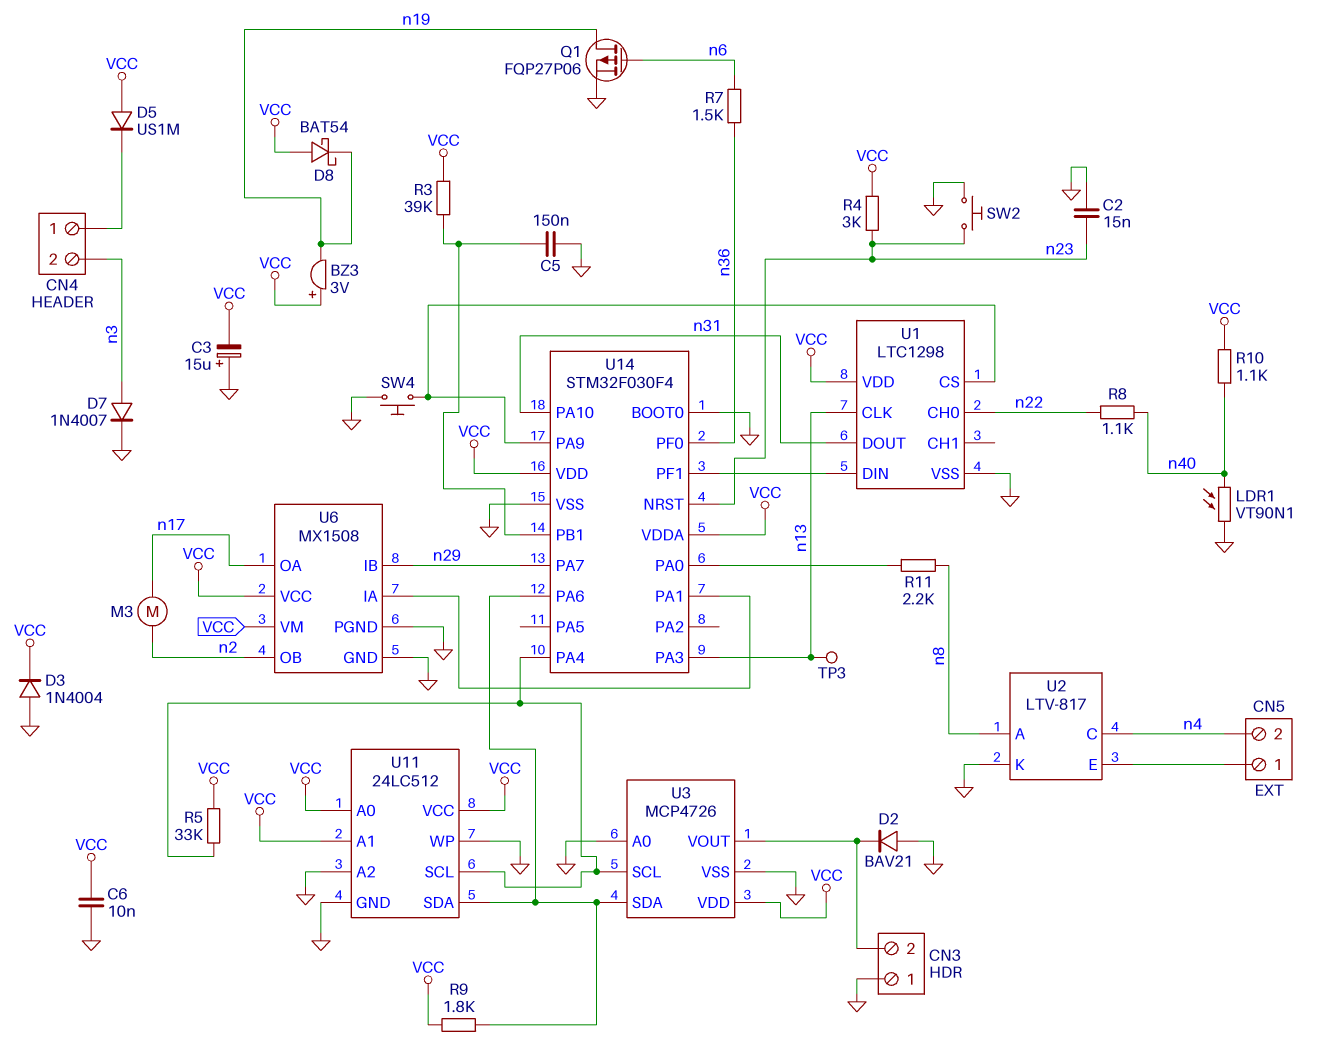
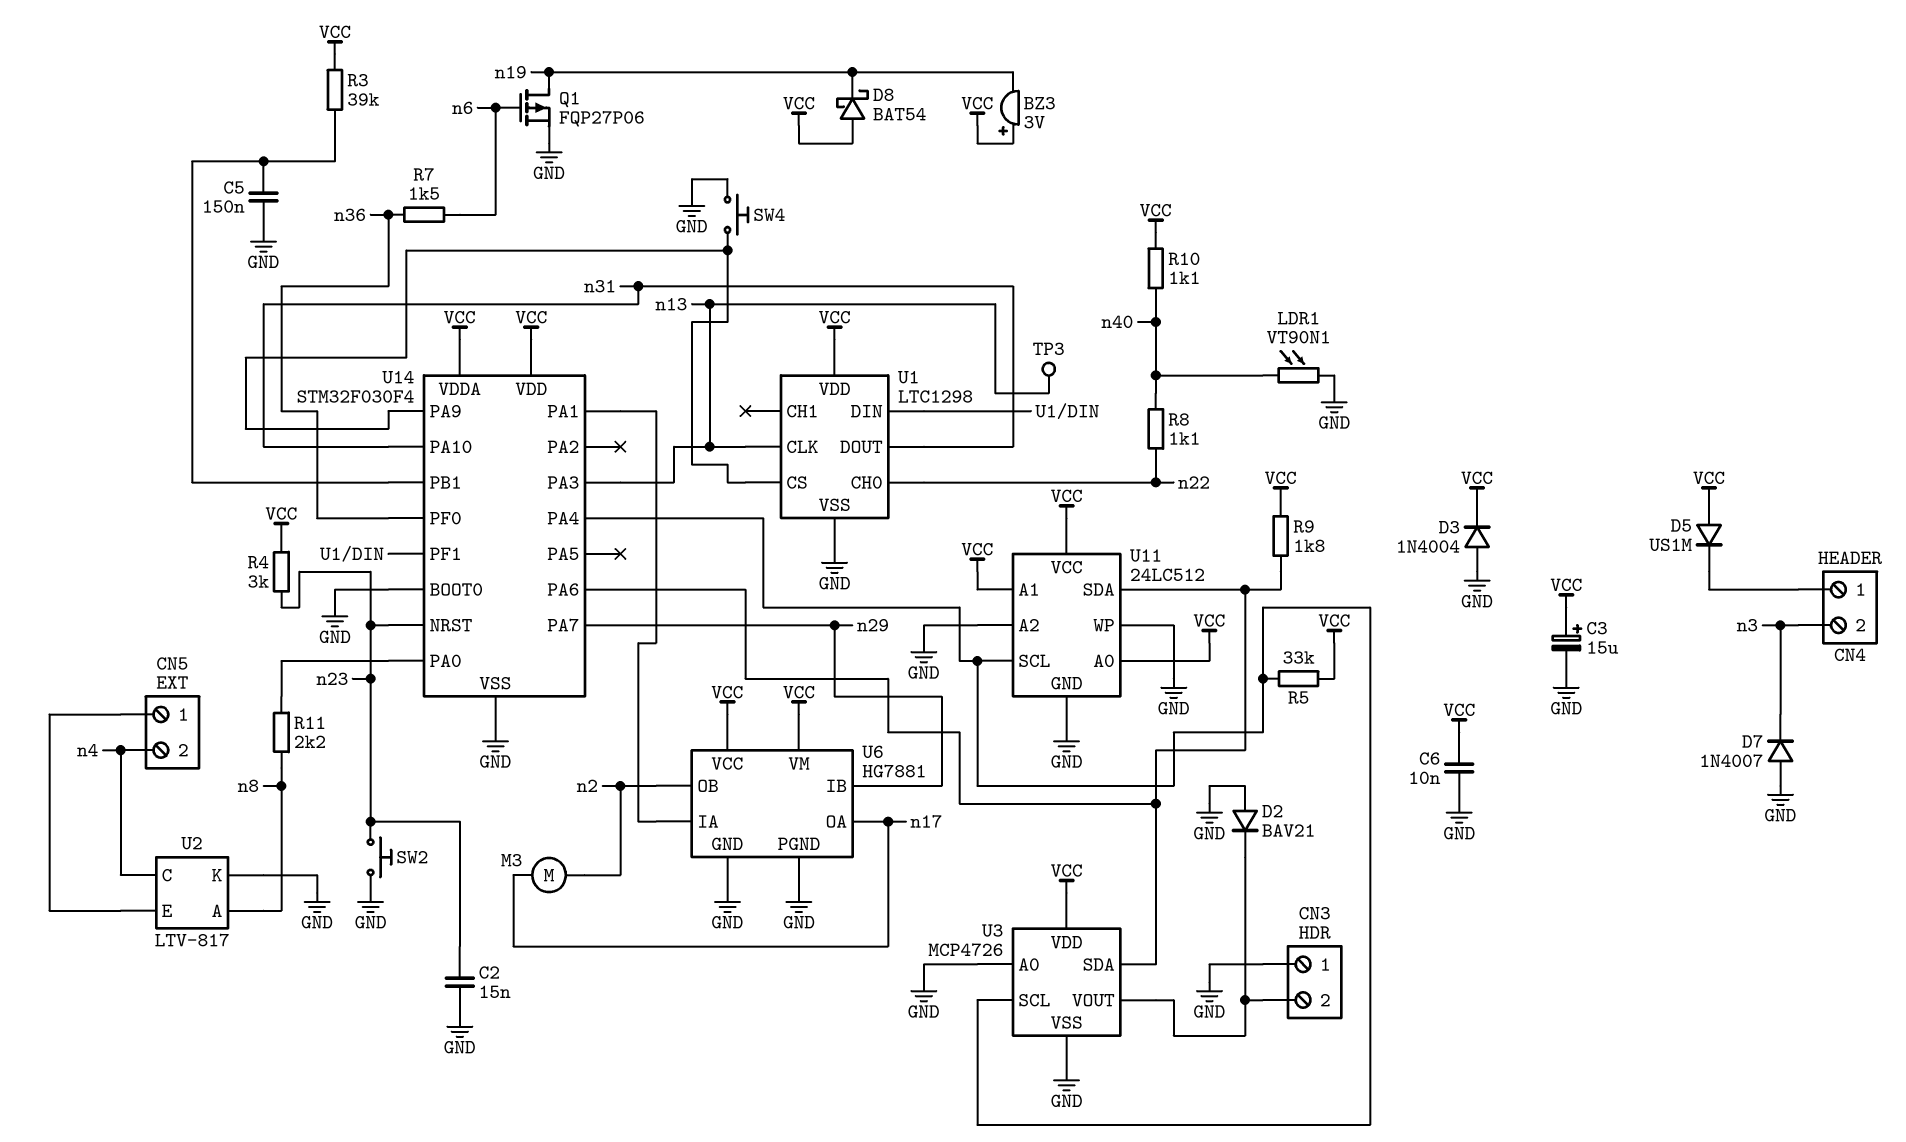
C3: 15uF (plus GND, minus VCC) -> 15uF (plus VCC, minus GND)
D7: diode 1N4007 (A n3, K GND) -> diode 1N4007 (A GND, K n3)
U6: MX1508 -> HG7881

